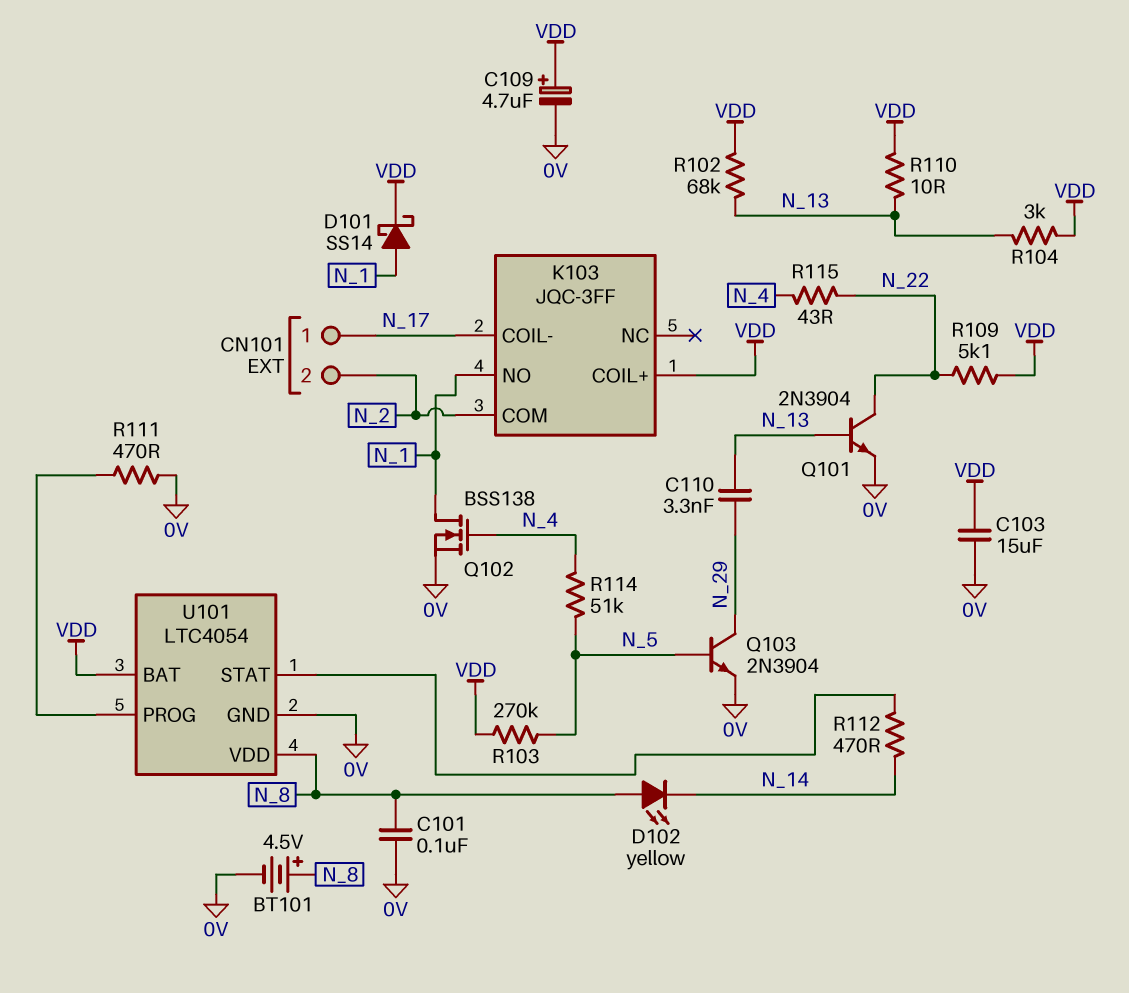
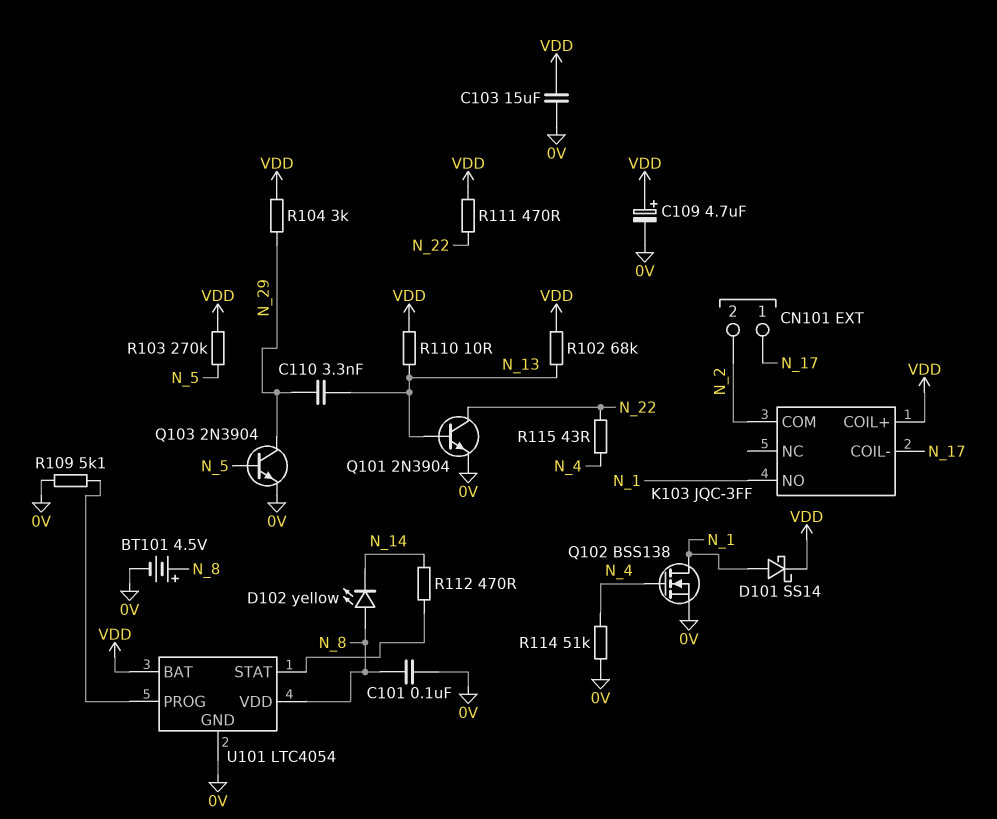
R104: 3k (N_13, VDD) -> 3k (N_29, VDD)
R109: 5.1k (N_22, VDD) -> 5.1k (0V, U101/PROG)
R111: 470 (0V, U101/PROG) -> 470 (N_22, VDD)
R114: 51k (N_4, N_5) -> 51k (0V, N_4)

